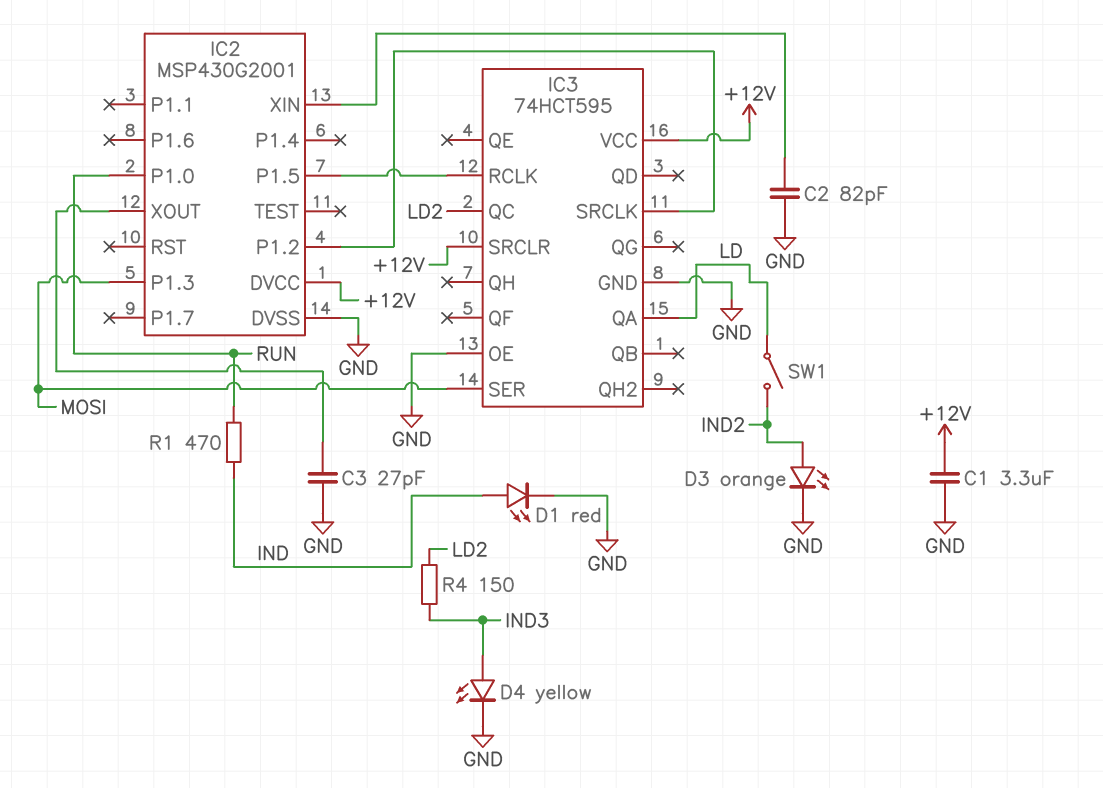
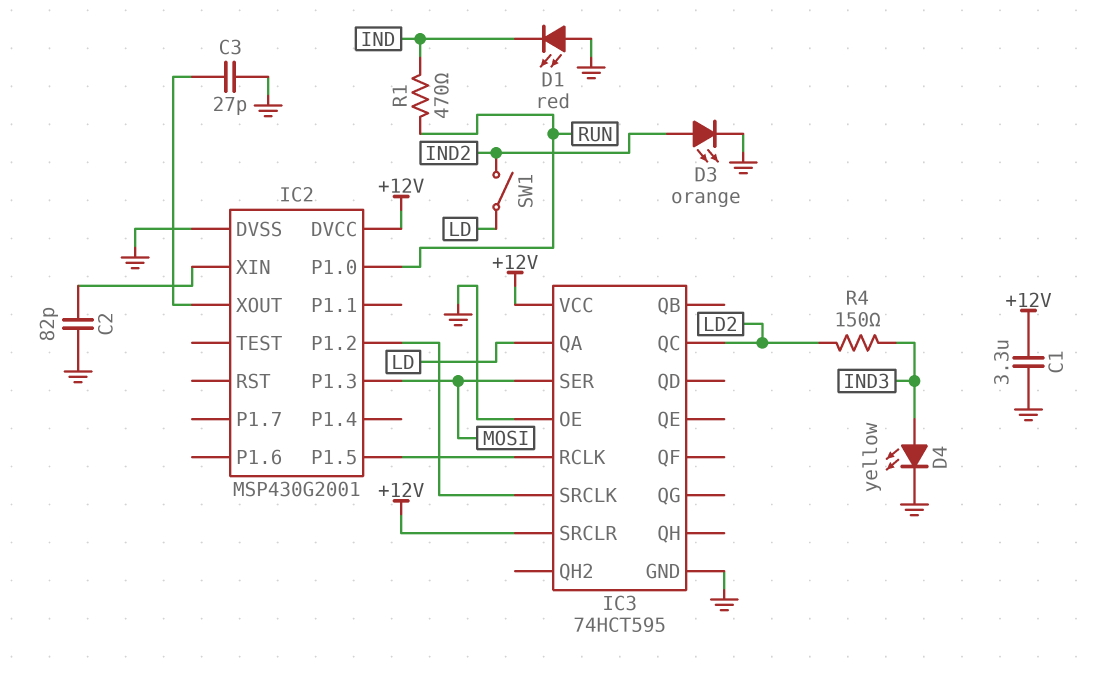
D1: LED red (A IND, K GND) -> LED red (A GND, K IND)

